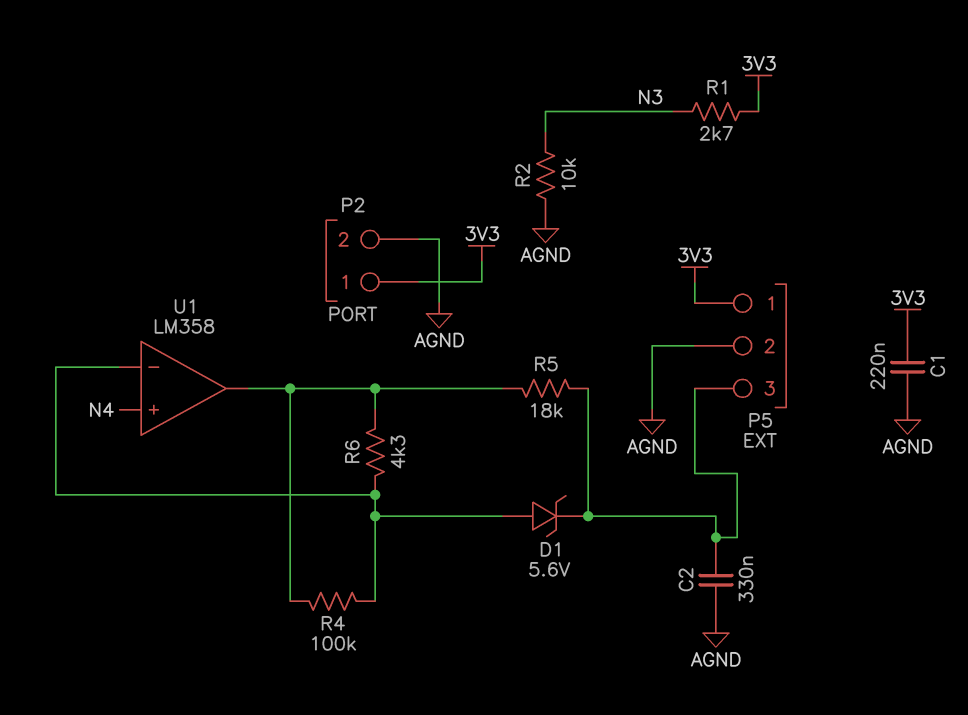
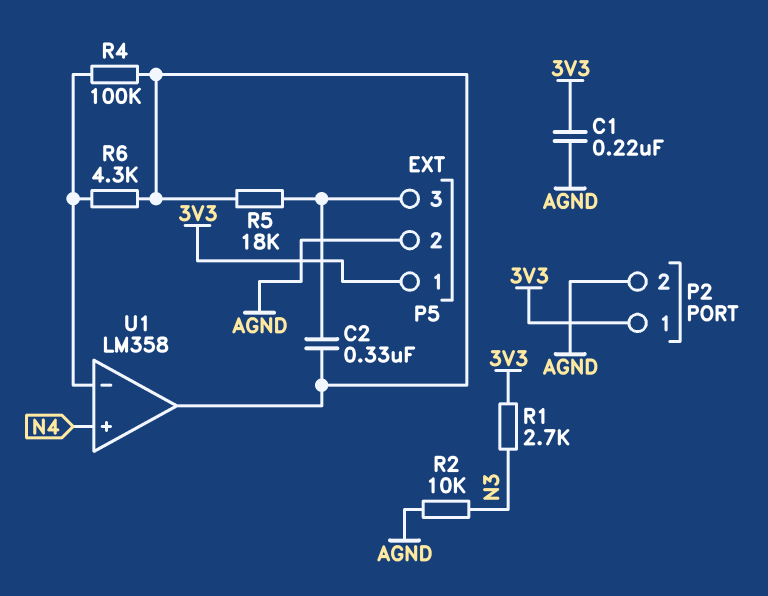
C2: 330nF (AGND, P5/3) -> 330nF (P5/3, U1/out)
D1: zener 5.6V (A U1/in-, K P5/3) -> none

